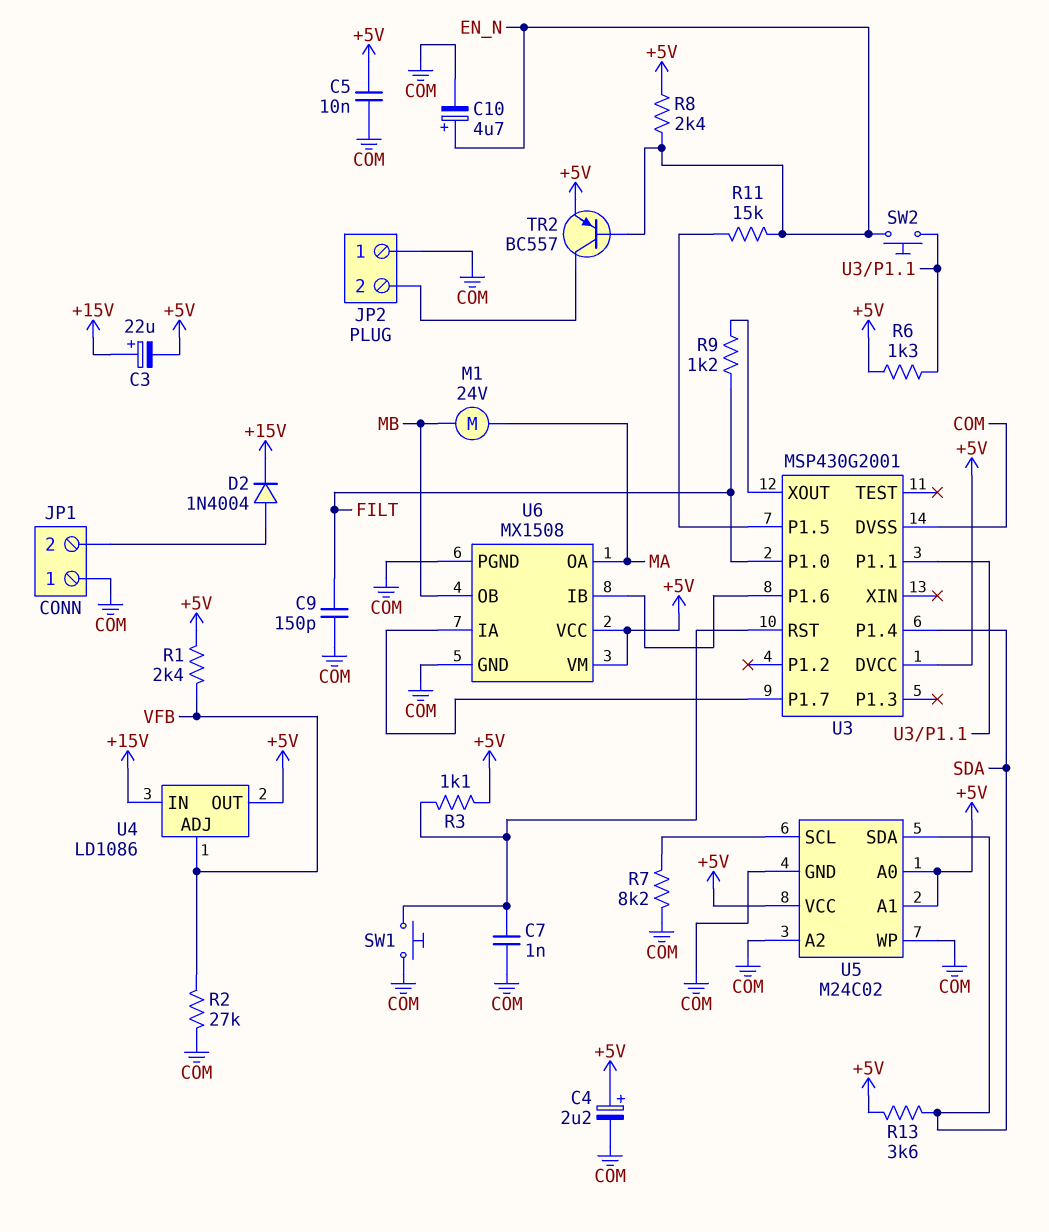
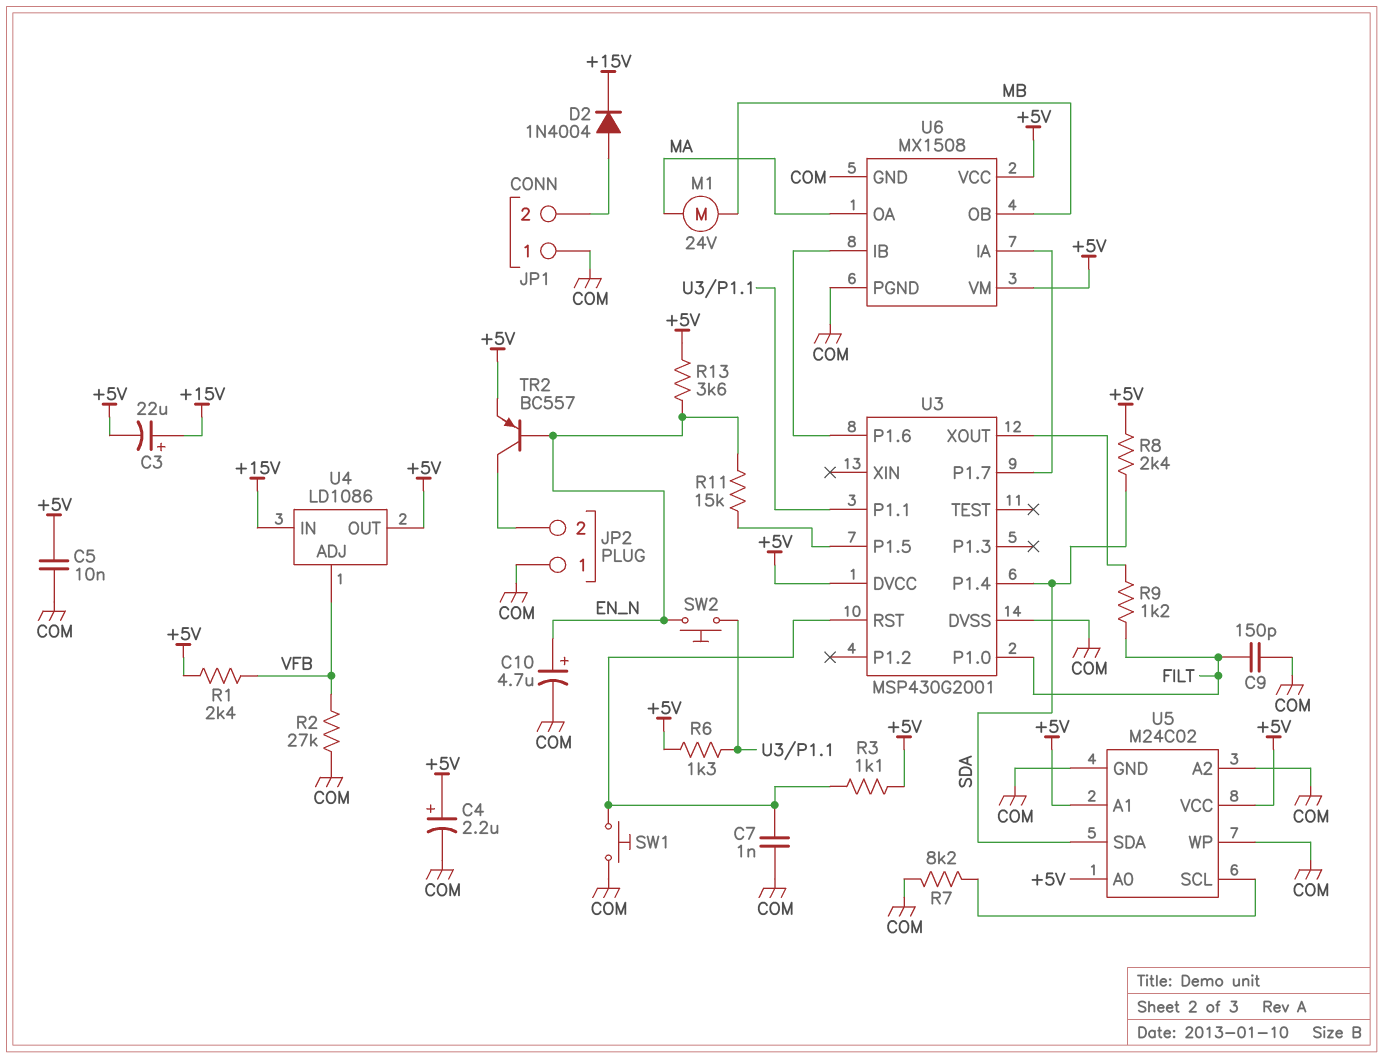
R8: 2.4k (+5V, EN_N) -> 2.4k (+5V, SDA)
R13: 3.6k (+5V, SDA) -> 3.6k (+5V, EN_N)

